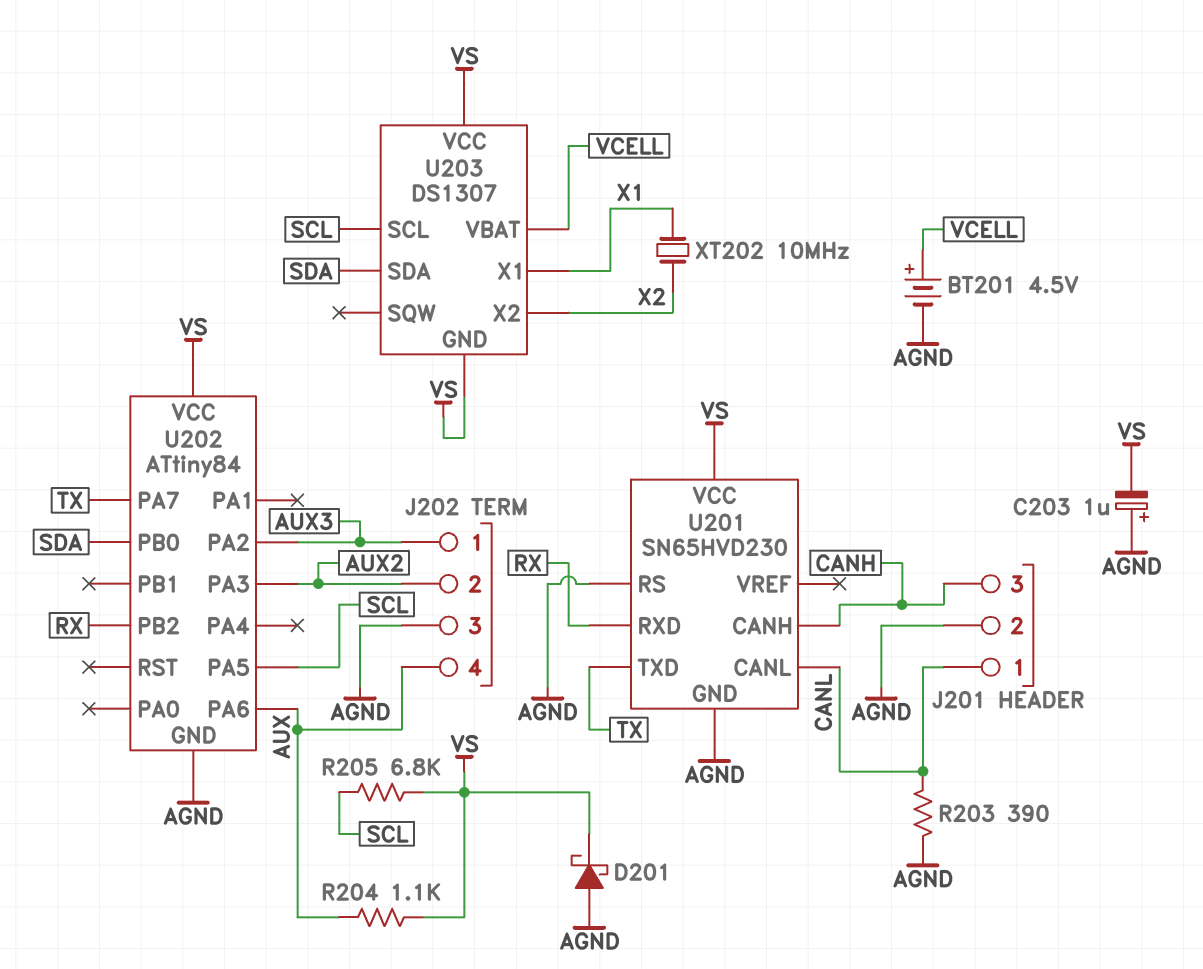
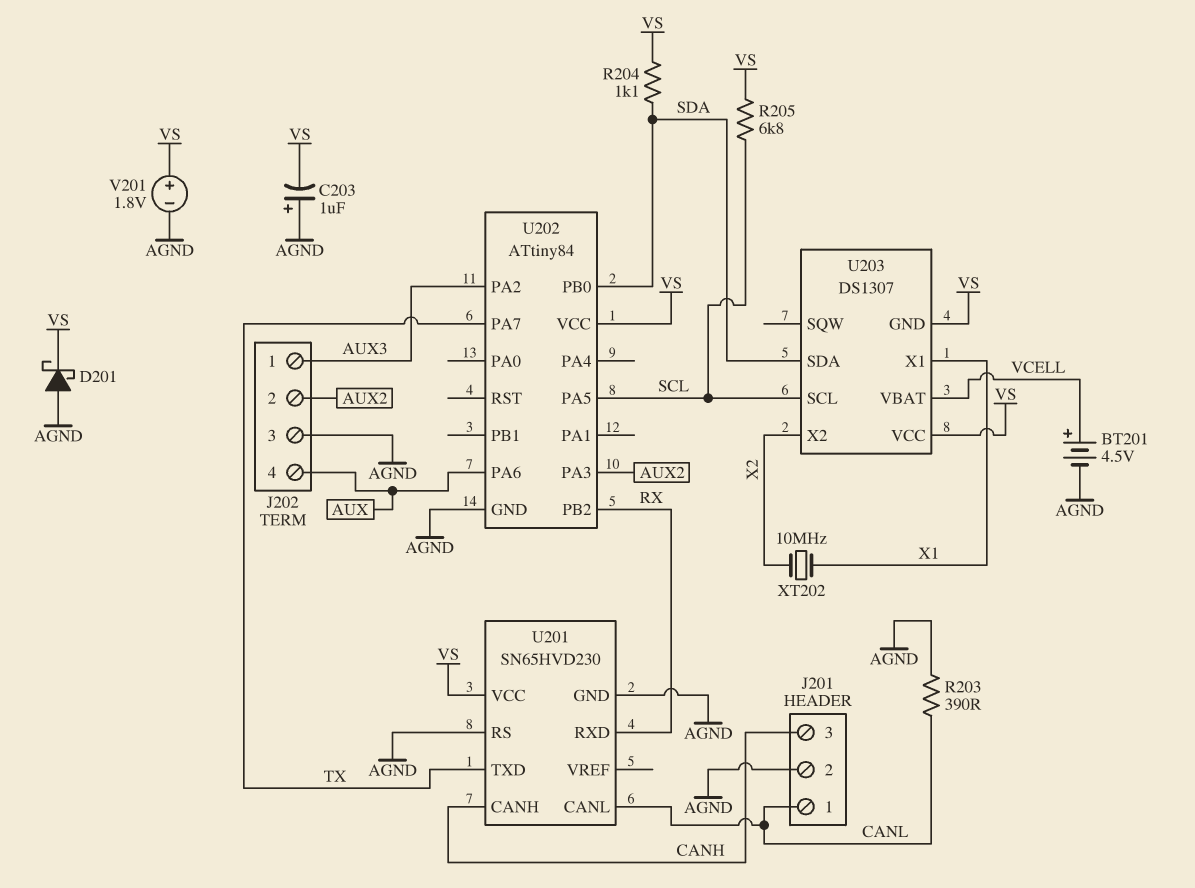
R204: 1.1k (AUX, VS) -> 1.1k (SDA, VS)
V201: none -> 1.8V (plus VS, minus AGND)

